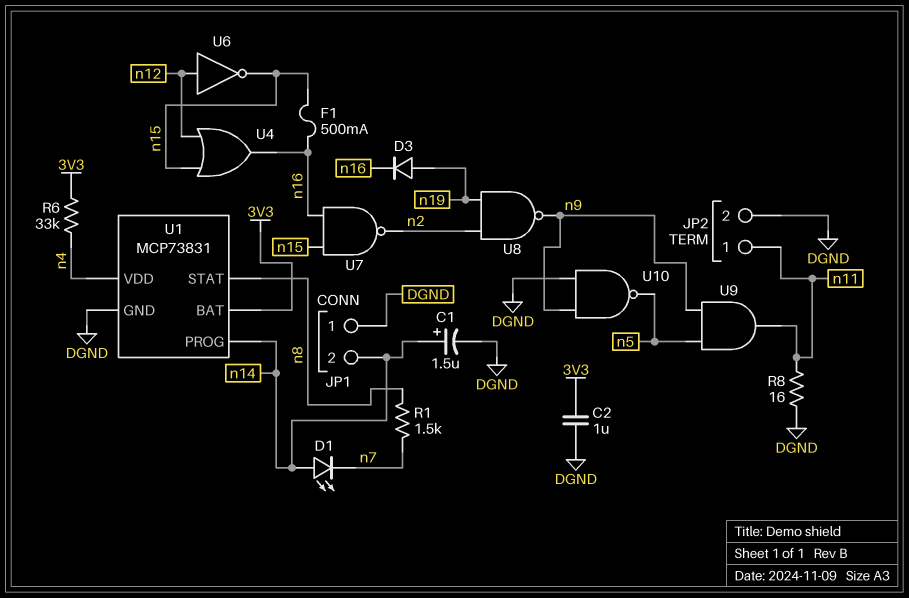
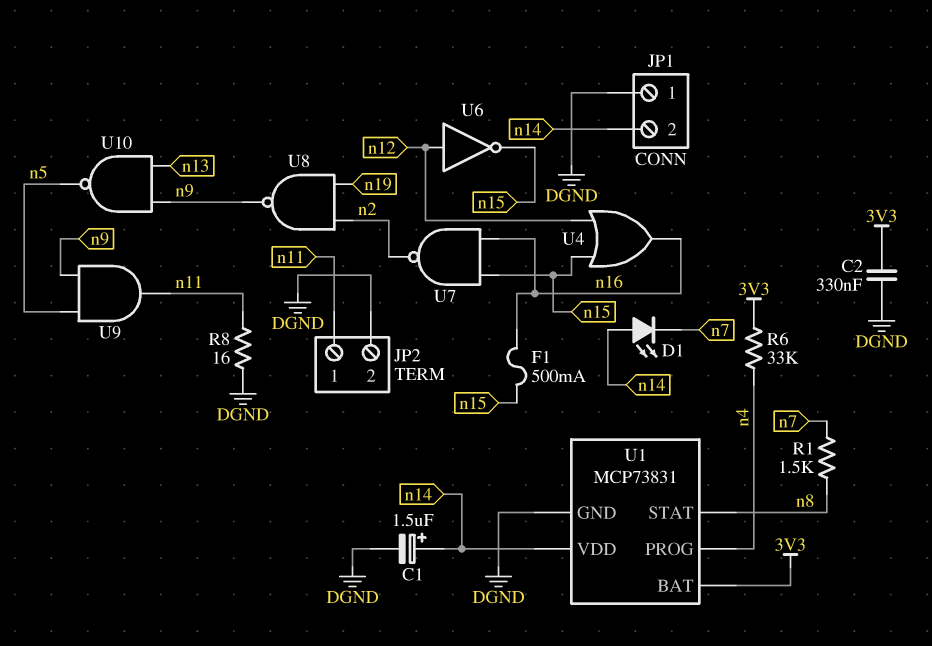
C2: 1uF (3V3, DGND) -> 330nF (3V3, DGND)
D3: diode (A n19, K n16) -> none
U1 pin PROG: n14 -> n4
U1 pin VDD: n4 -> n14
U10: NAND (in DGND, in n9, out n5) -> NAND (in n9, in n13, out n5)

